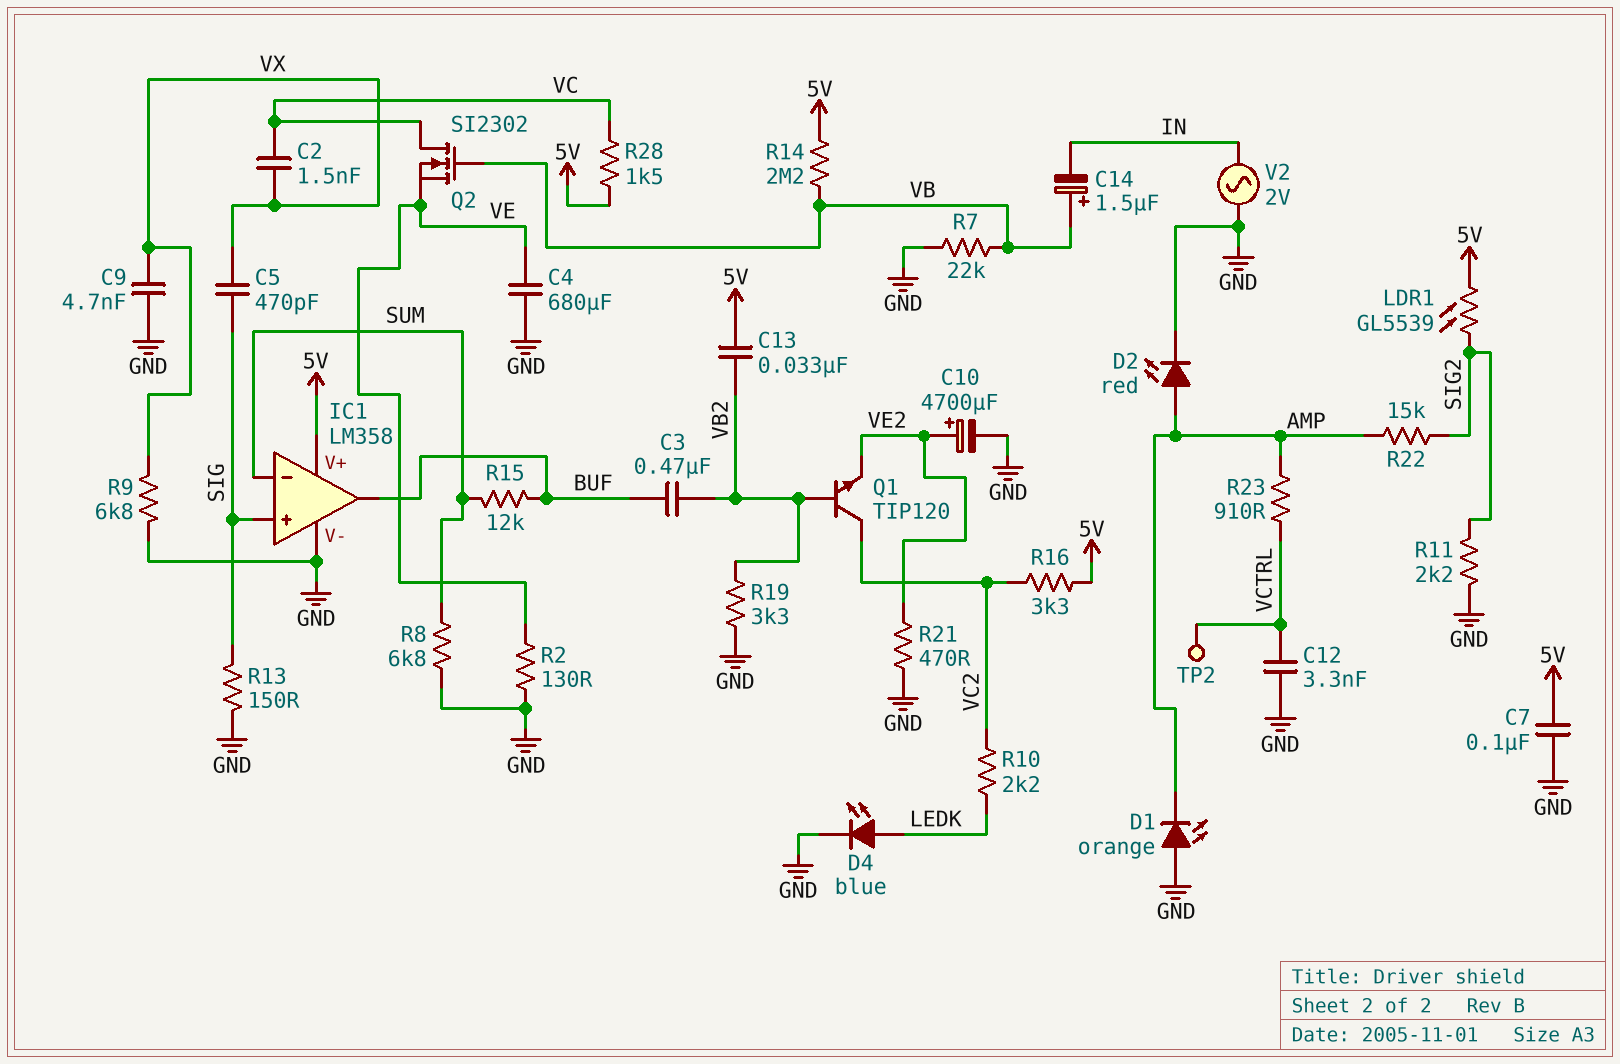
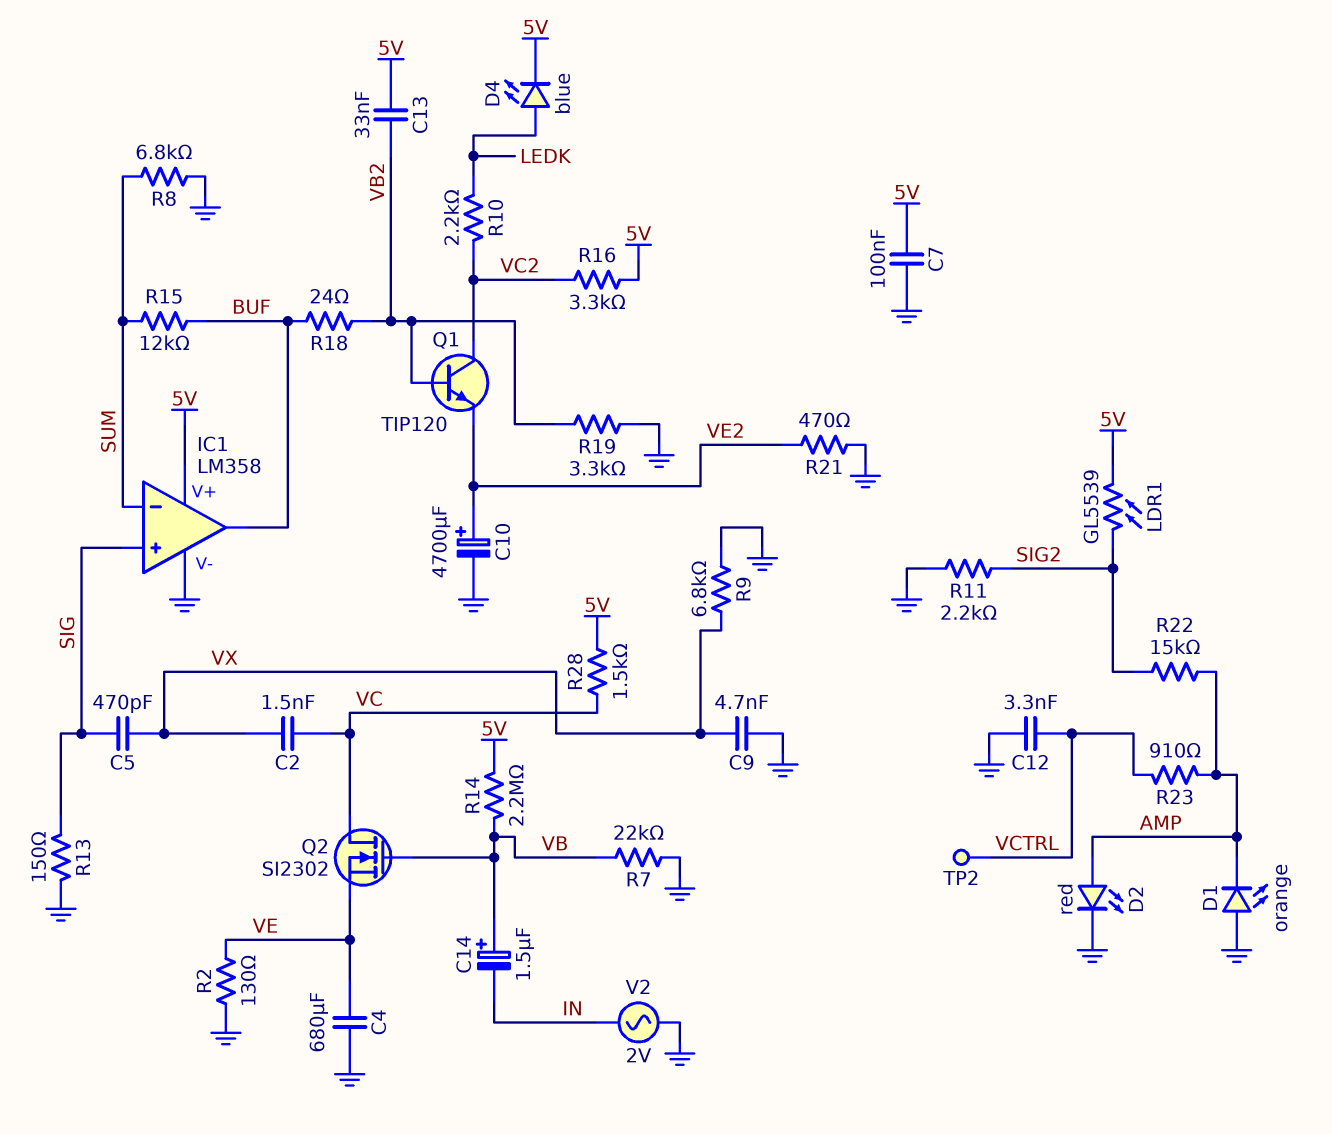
C3: 470nF (BUF, VB2) -> none
D4: LED blue (A LEDK, K GND) -> LED blue (A LEDK, K 5V)
R18: none -> 24 (BUF, VB2)

